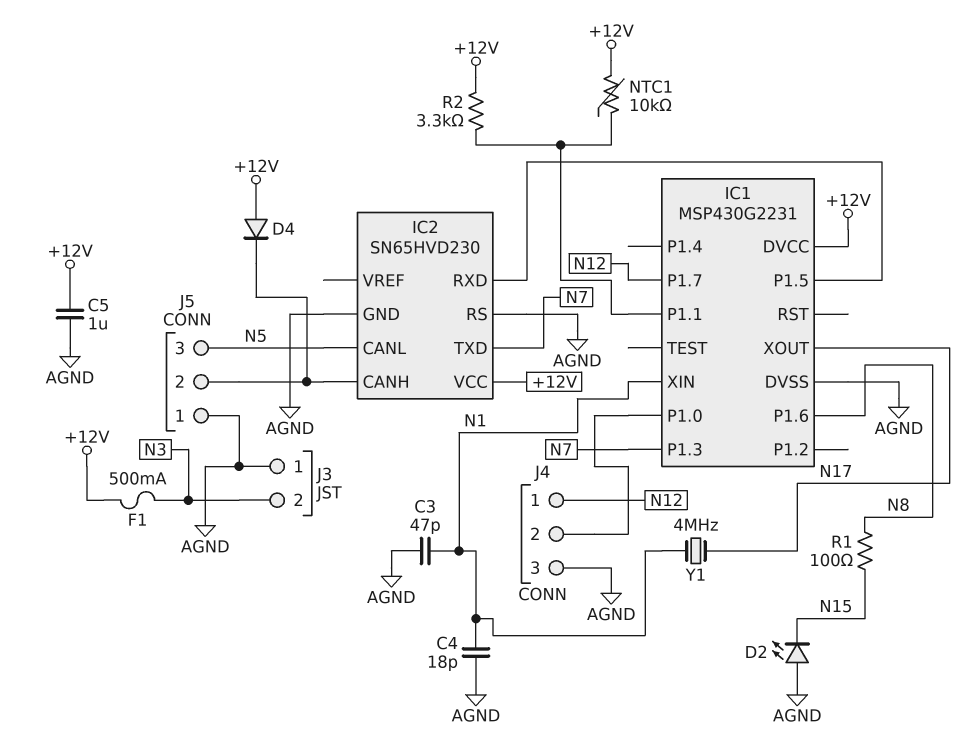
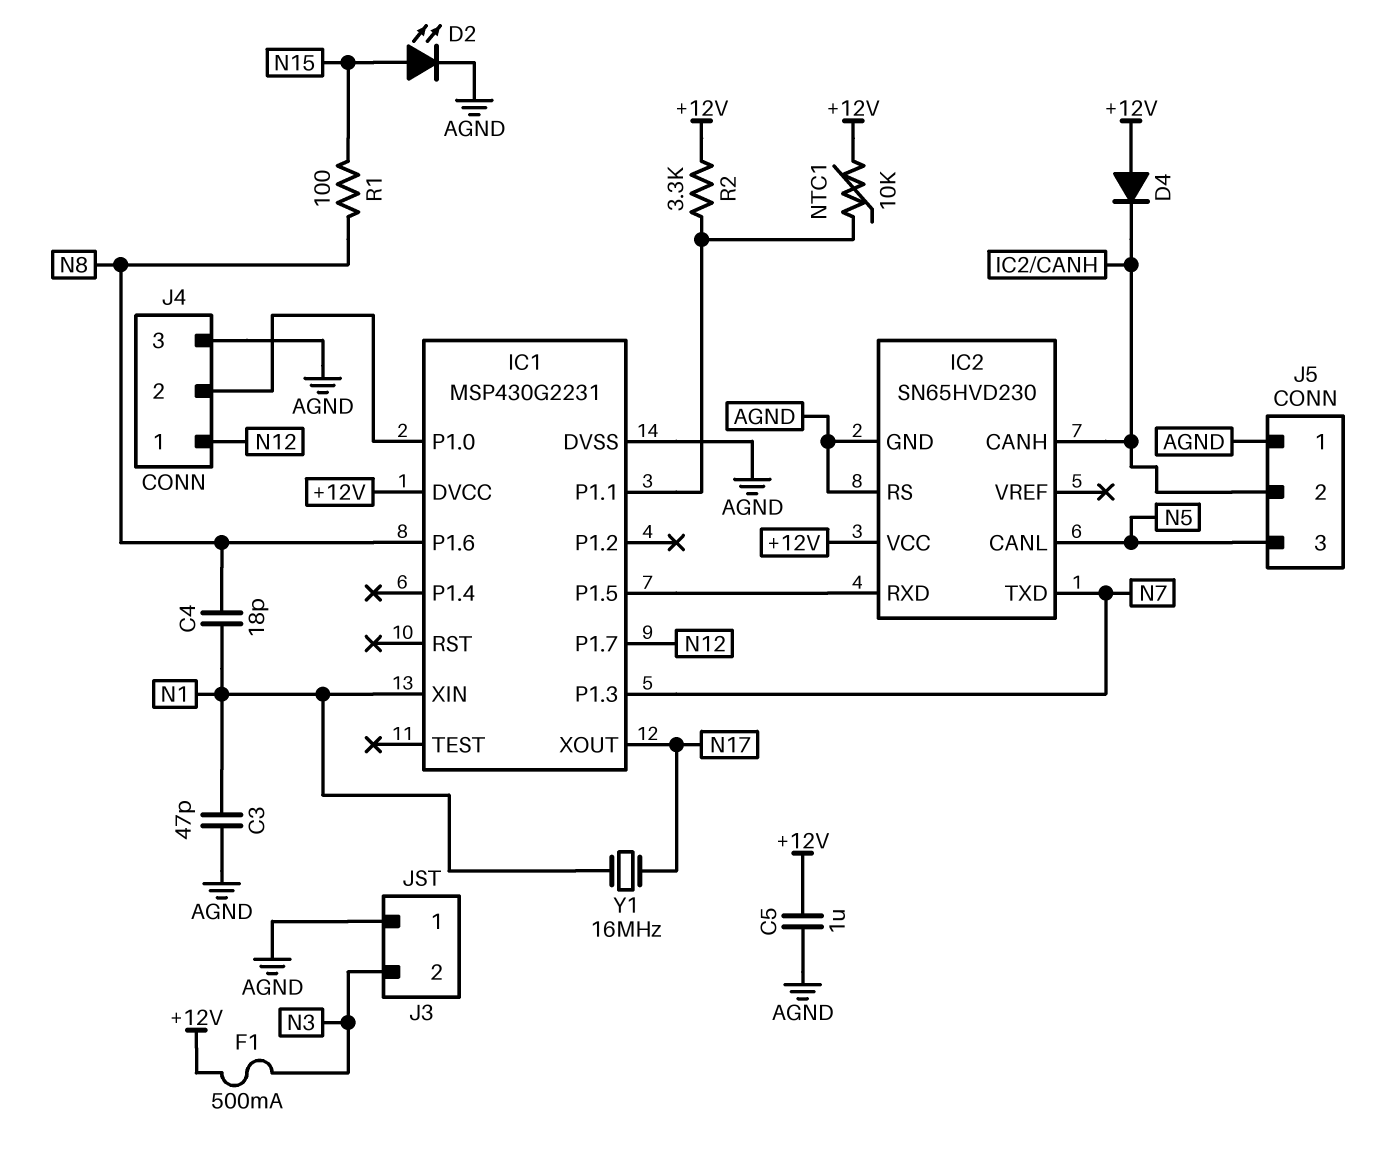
C4: 18pF (AGND, N1) -> 18pF (N1, N8)
D2: LED (A AGND, K N15) -> LED (A N15, K AGND)
Y1: 4MHz (N1, N17) -> 16MHz (N1, N17)

